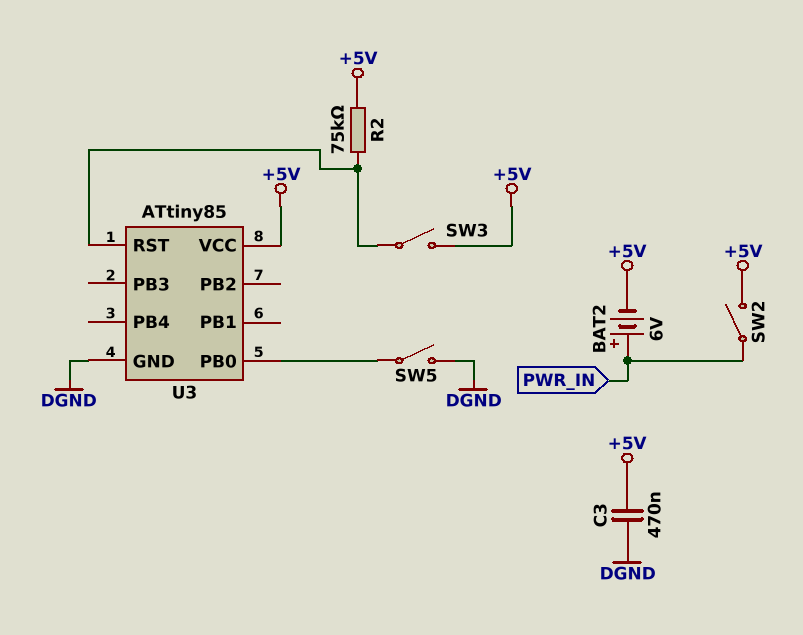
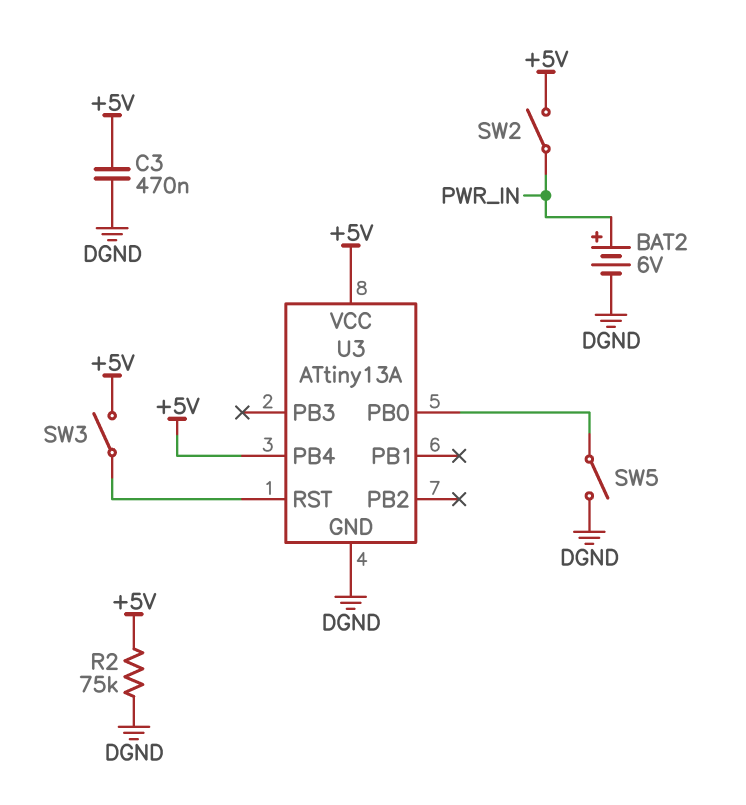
BAT2: 6V (plus PWR_IN, minus +5V) -> 6V (plus PWR_IN, minus DGND)
R2: 75k (+5V, U3/RST) -> 75k (+5V, DGND)
U3: ATtiny85 -> ATtiny13A
U3 pin PB4: none -> +5V

